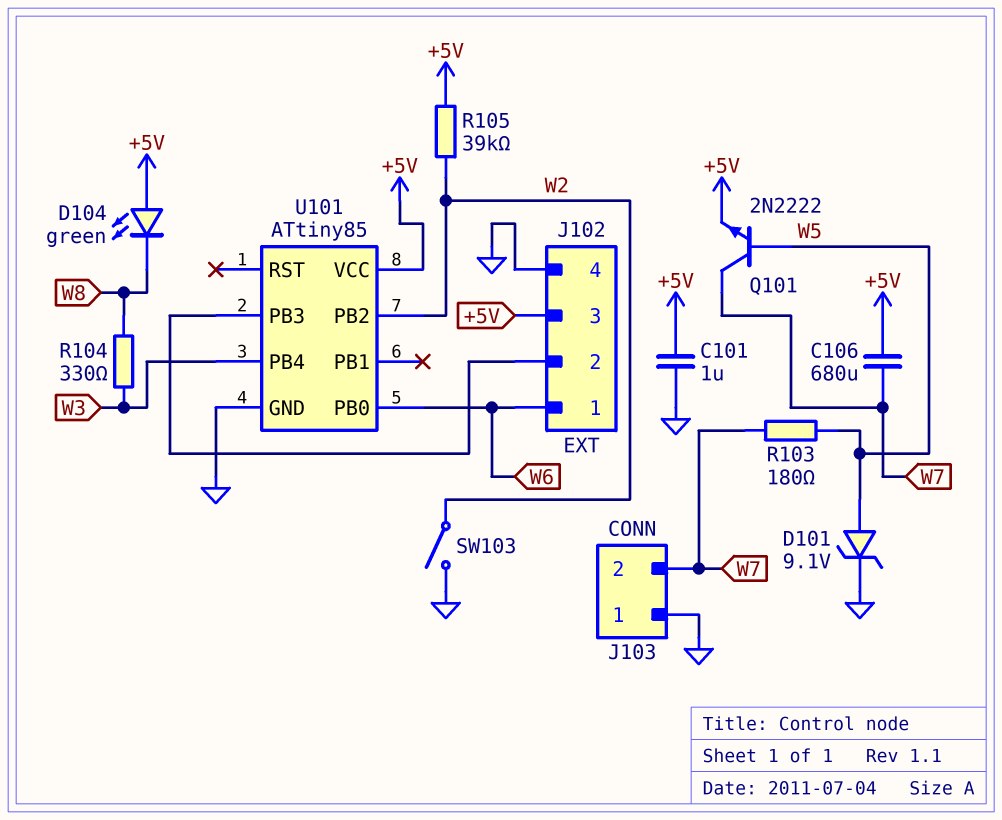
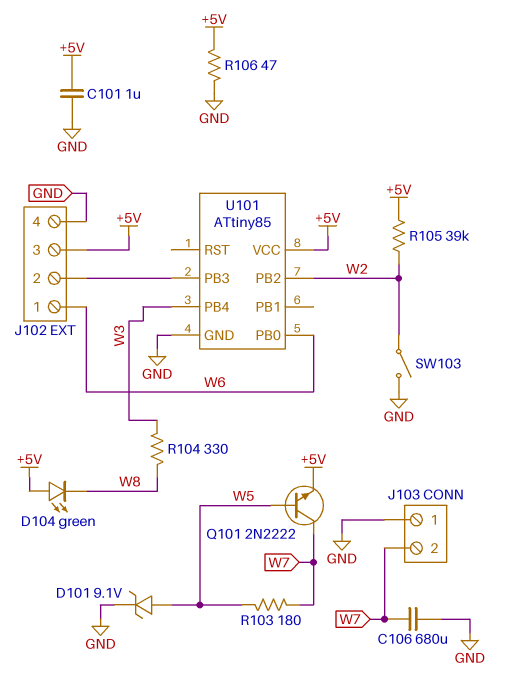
C106: 680uF (+5V, W7) -> 680uF (GND, W7)
R106: none -> 47 (+5V, GND)

